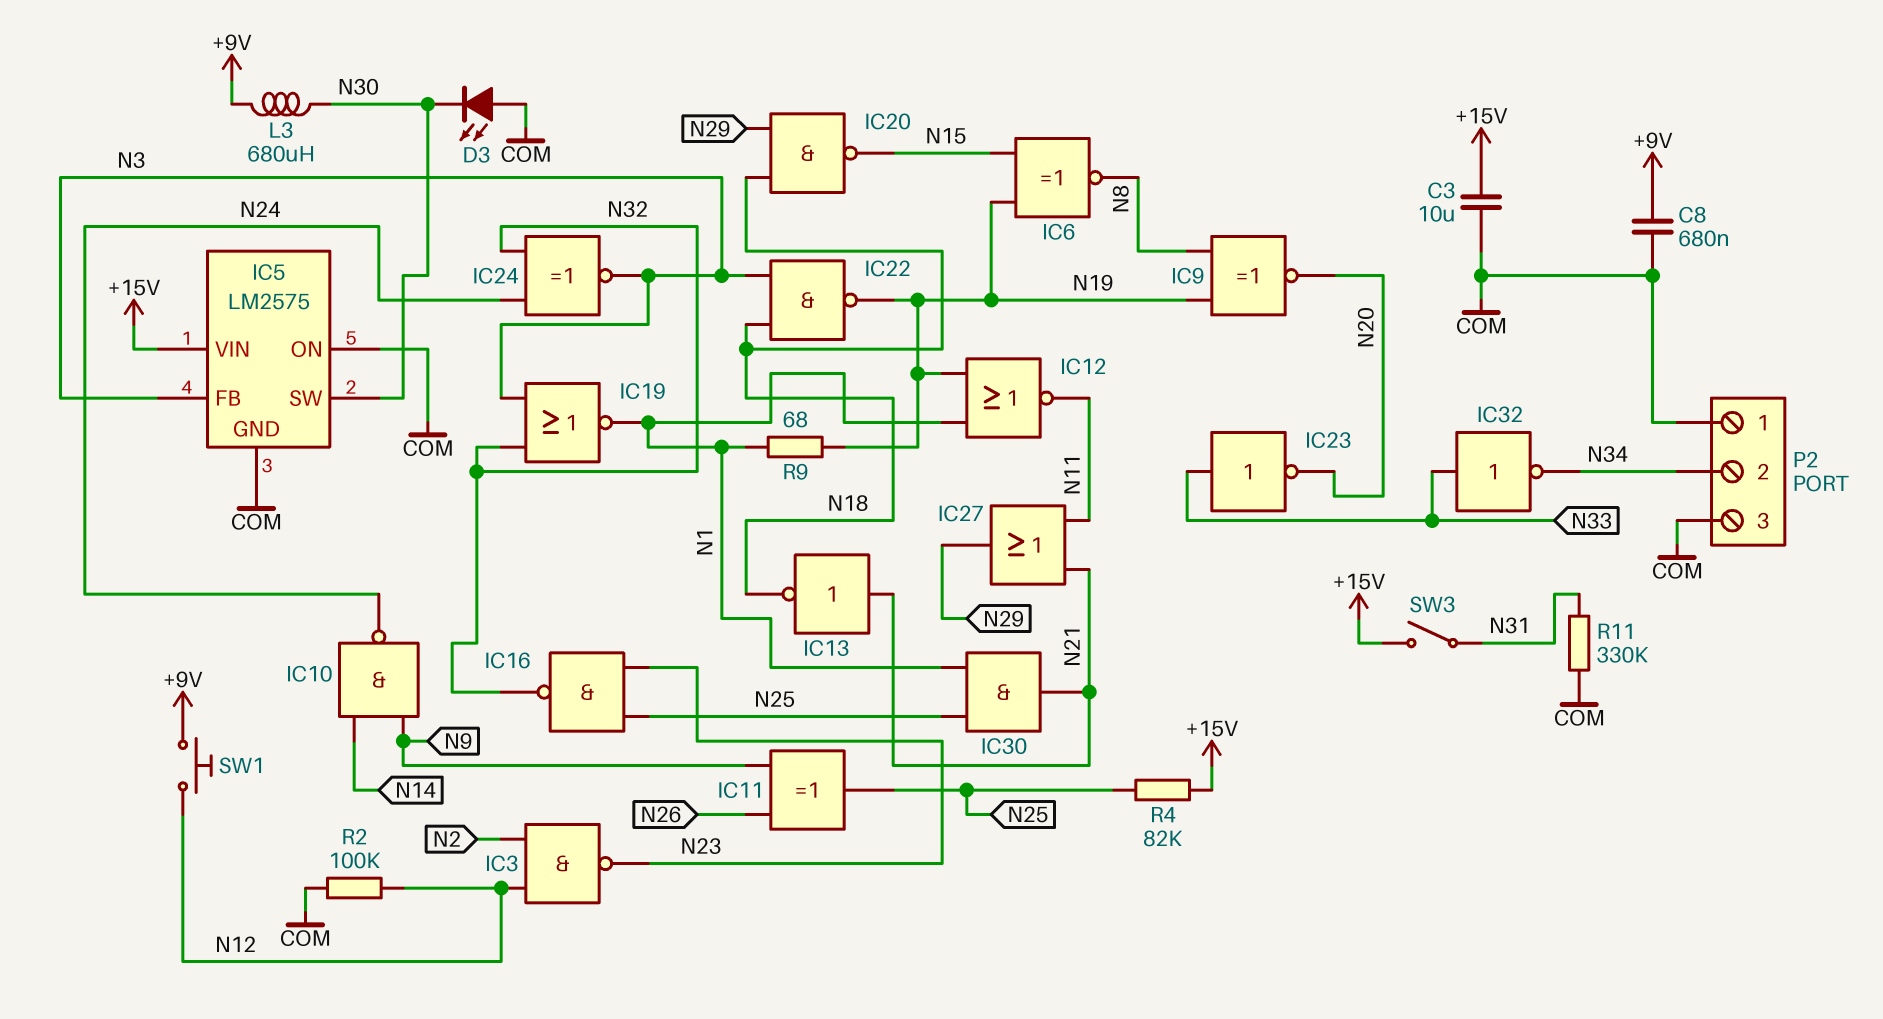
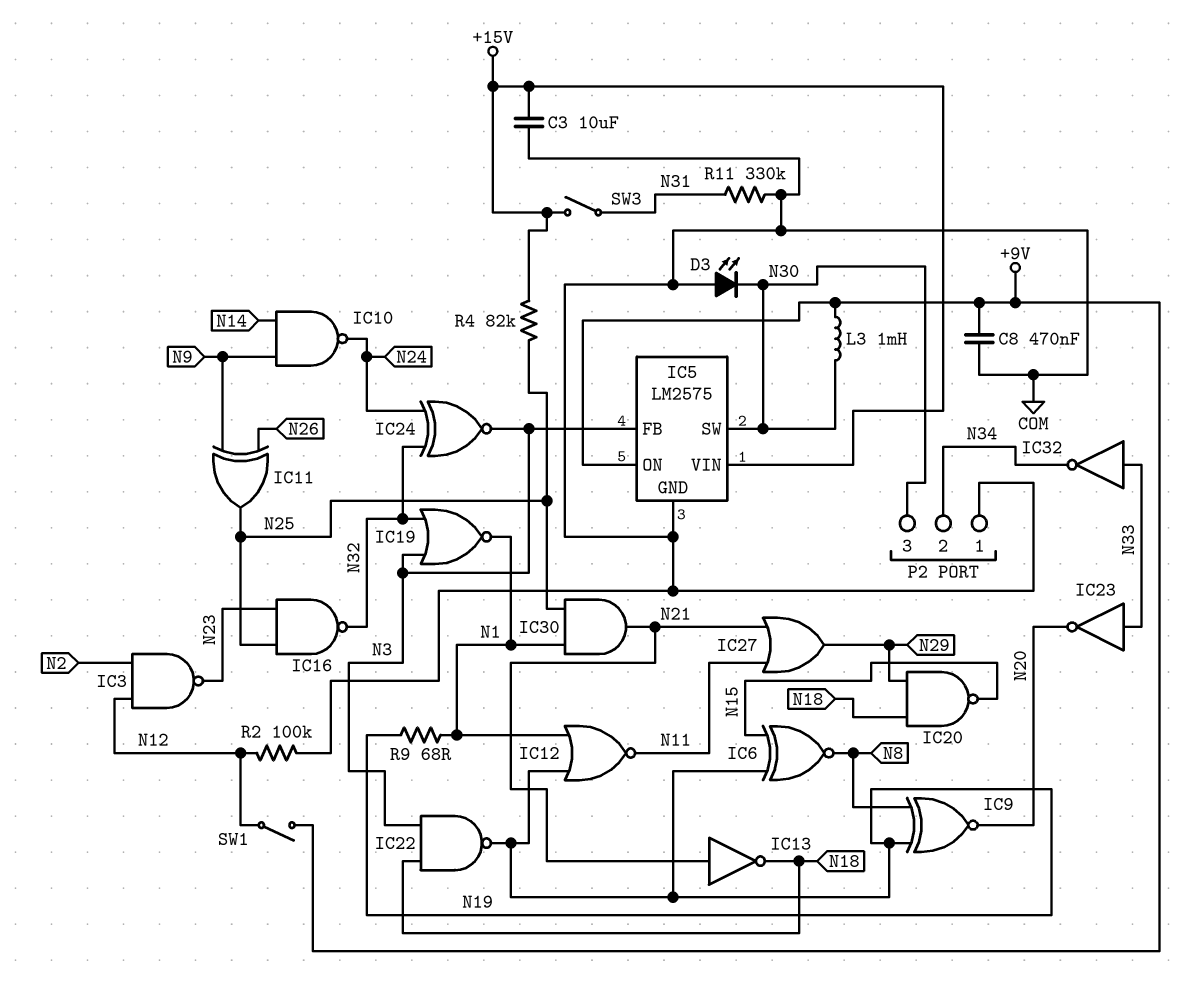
C8: 680nF (+9V, COM) -> 470nF (+9V, COM)
IC5 pin ON: COM -> +9V
L3: 680uH (+9V, N30) -> 1mH (+9V, N30)
P2 pin 3: COM -> N30
SW1: button (+9V, N12) -> switch (+9V, N12)

